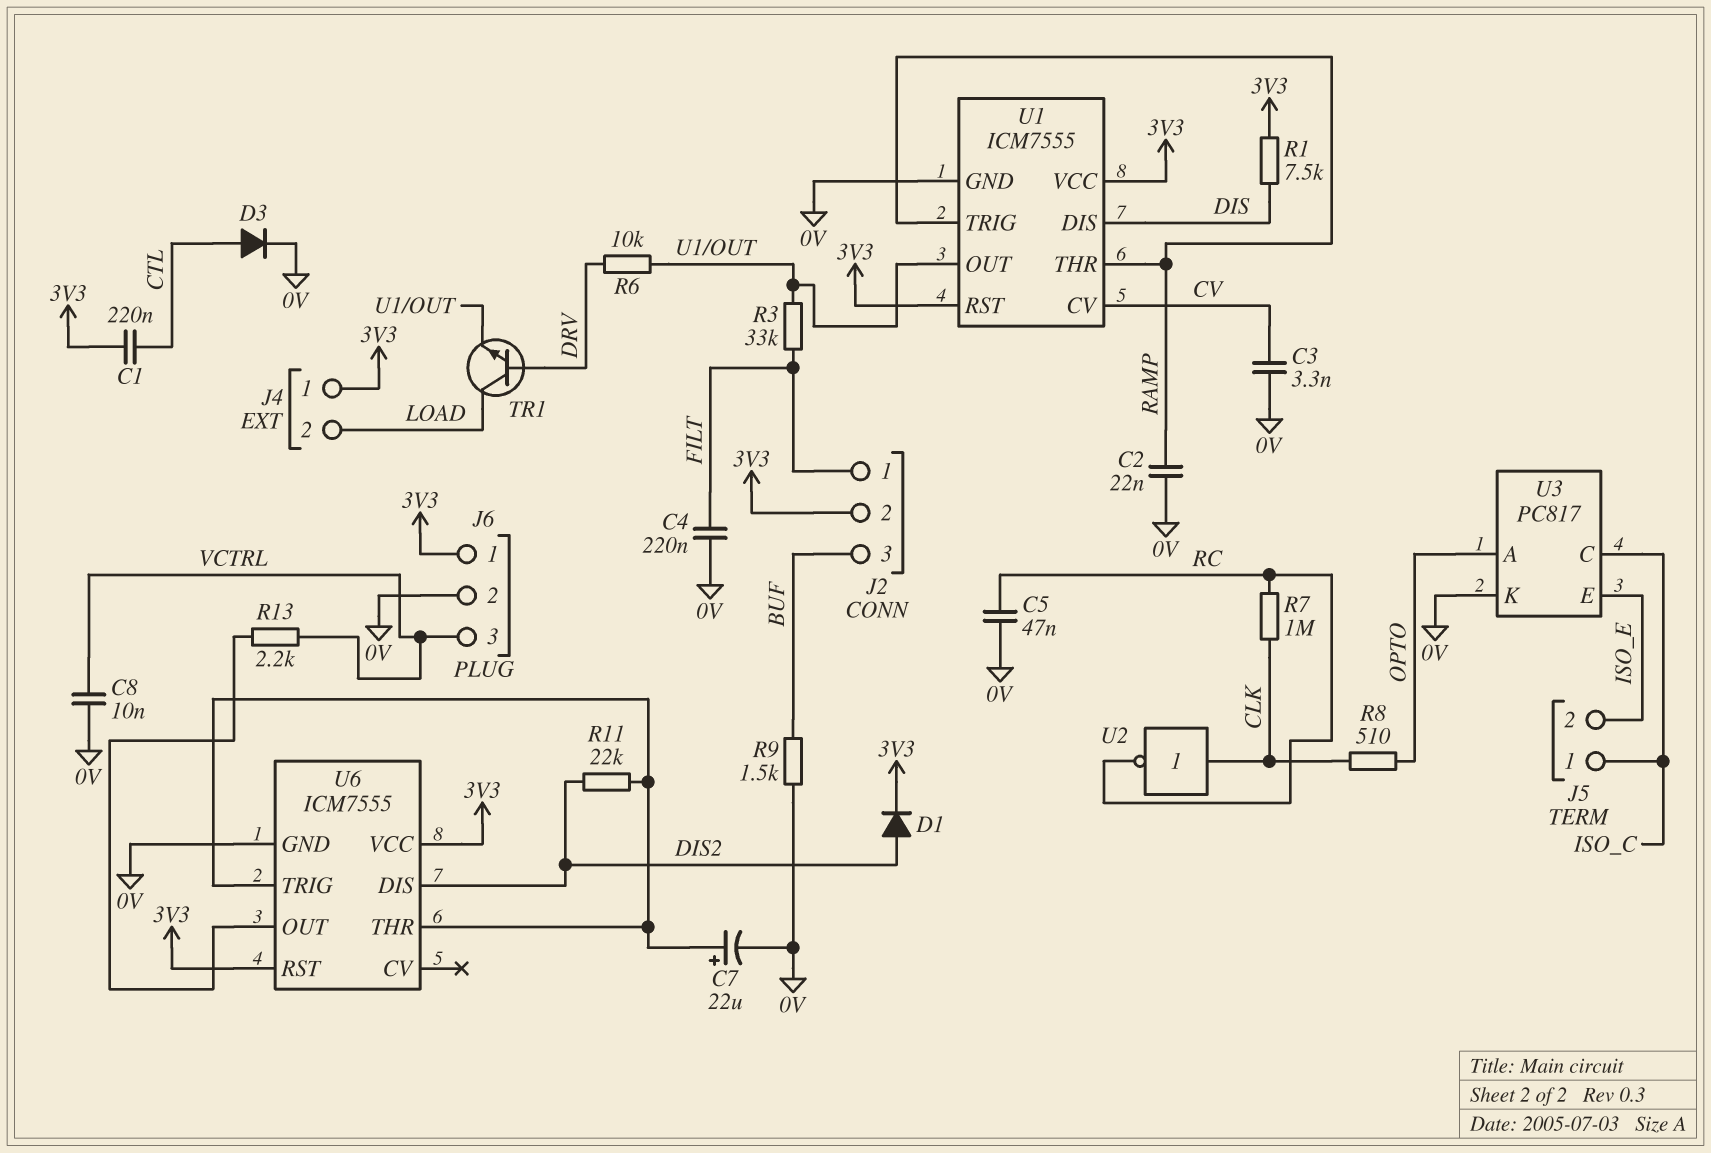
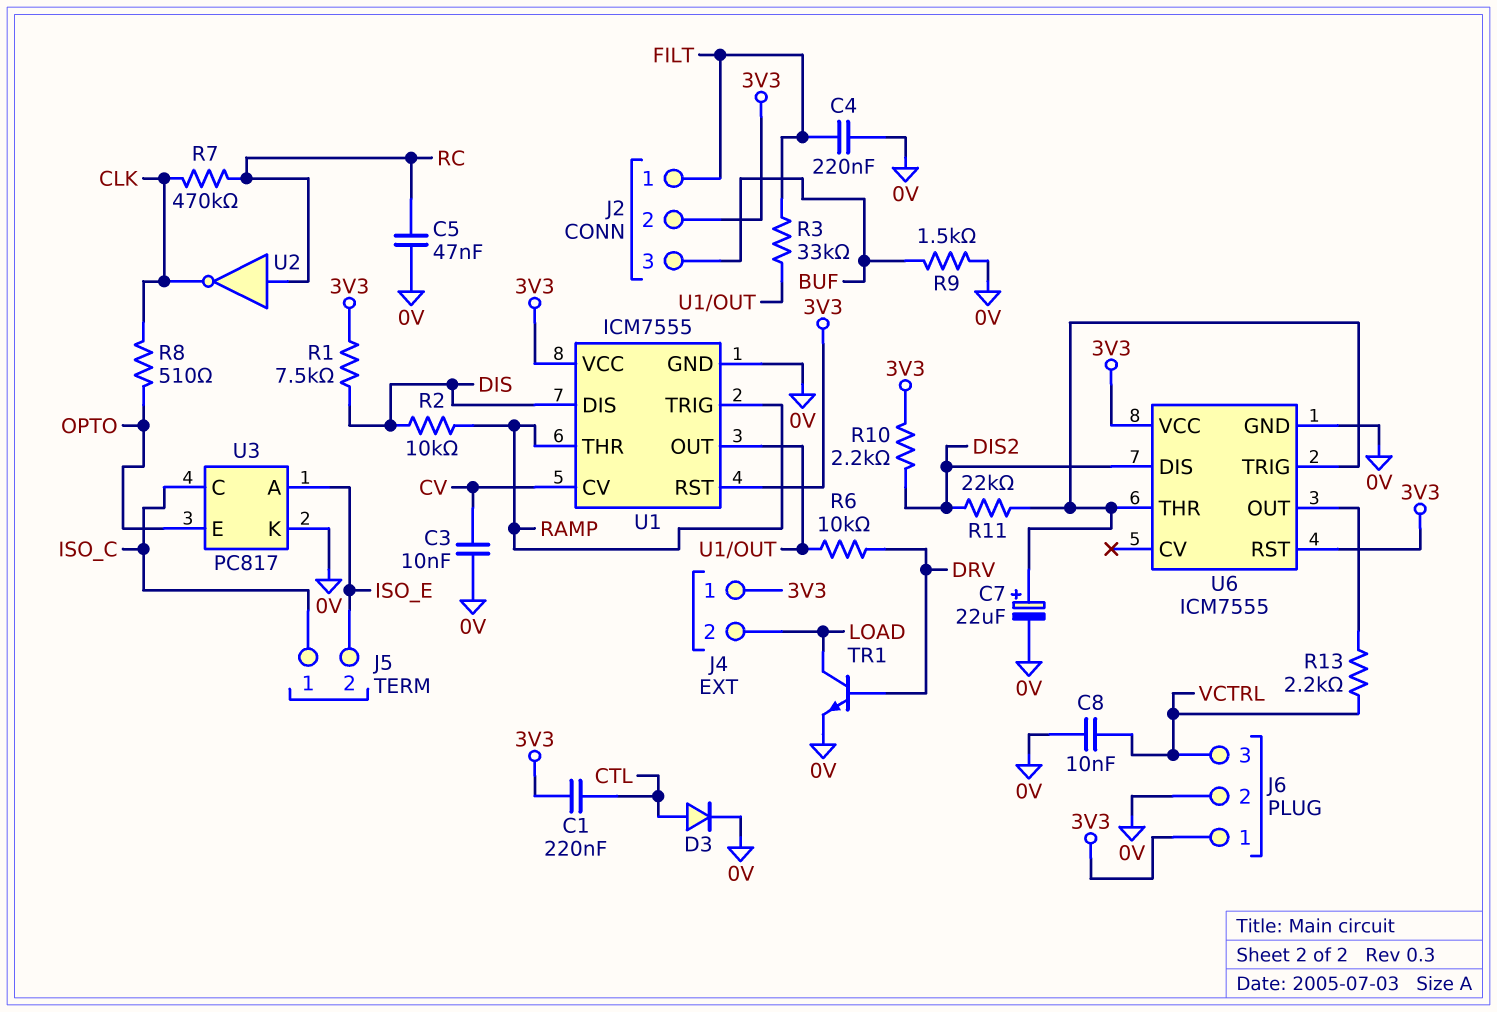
C2: 22nF (0V, RAMP) -> none
C3: 3.3nF (0V, CV) -> 10nF (0V, CV)
D1: diode (A DIS2, K 3V3) -> none
R2: none -> 10k (DIS, RAMP)
R7: 1M (CLK, RC) -> 470k (CLK, RC)
R10: none -> 2.2k (3V3, DIS2)
TR1: NPN (B DRV, C LOAD, E U1/OUT) -> NPN (B DRV, C LOAD, E 0V)
U2: NOT (in CLK, out RC) -> NOT (in RC, out CLK)
U3 pin A: OPTO -> ISO_E
U3 pin E: ISO_E -> OPTO

